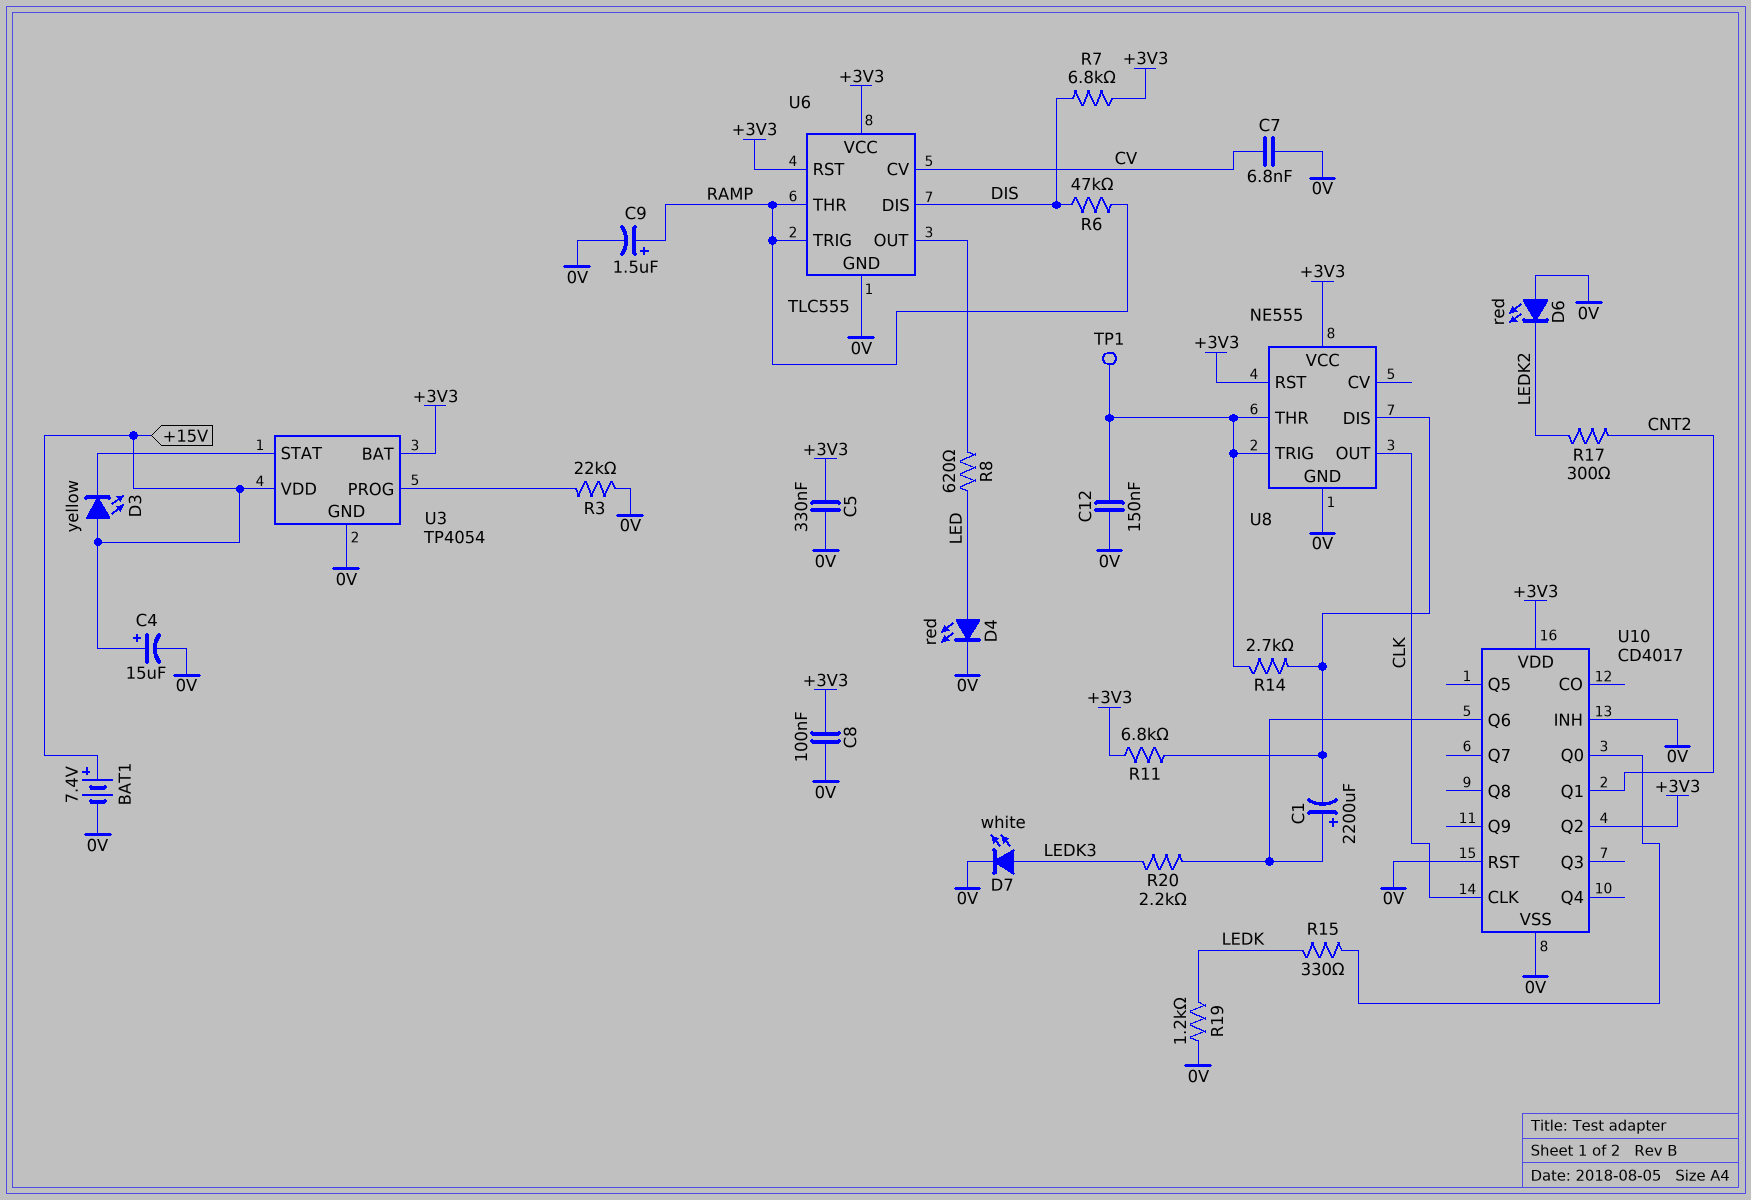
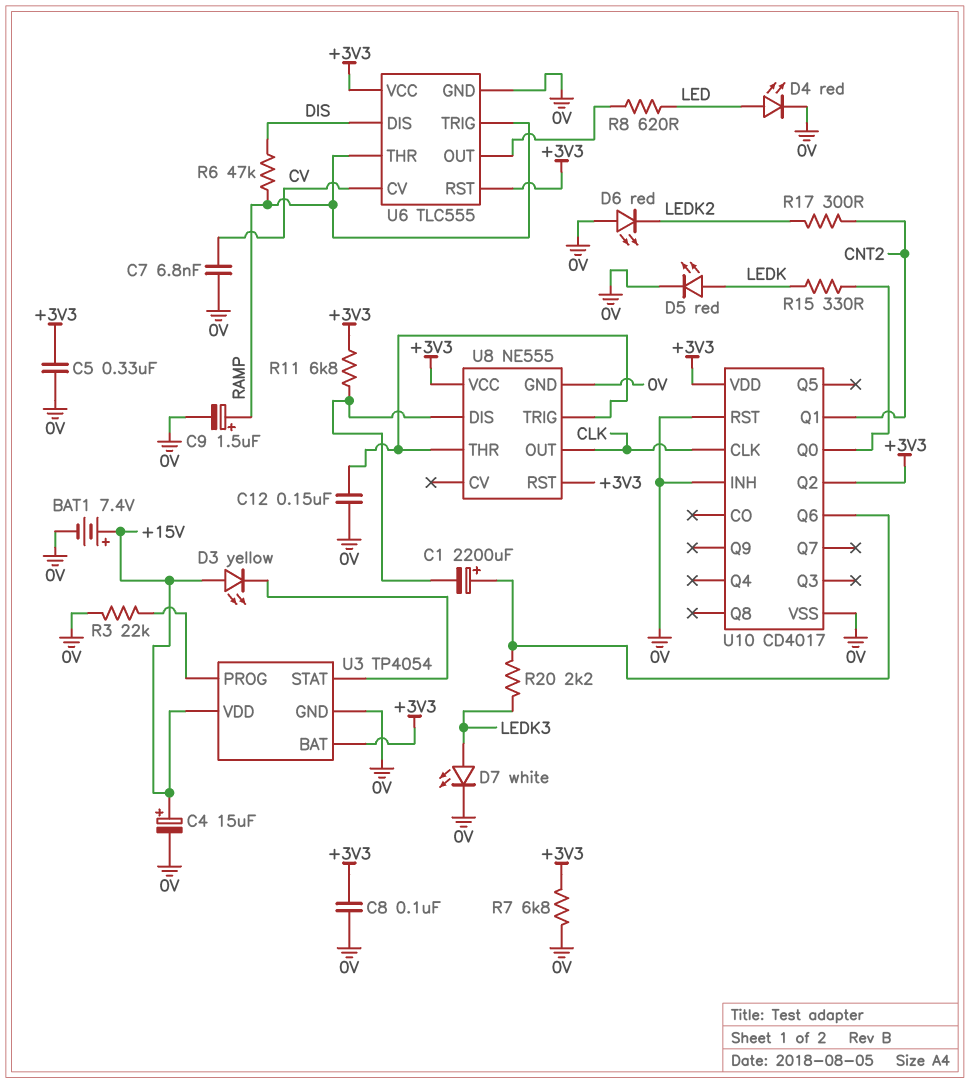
D5: none -> LED red (A LEDK, K 0V)
R7: 6.8k (+3V3, DIS) -> 6.8k (+3V3, 0V)
R14: 2.7k (U8/DIS, U8/THR) -> none
R19: 1.2k (0V, LEDK) -> none
TP1: test point (U8/THR) -> none

